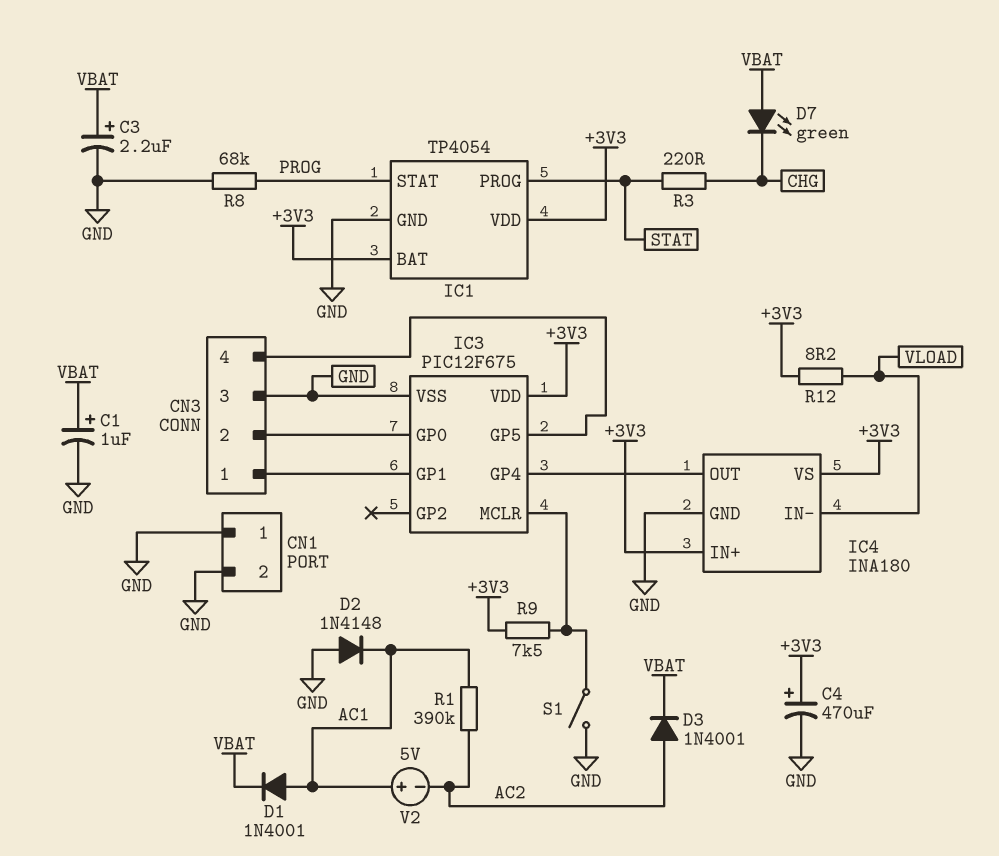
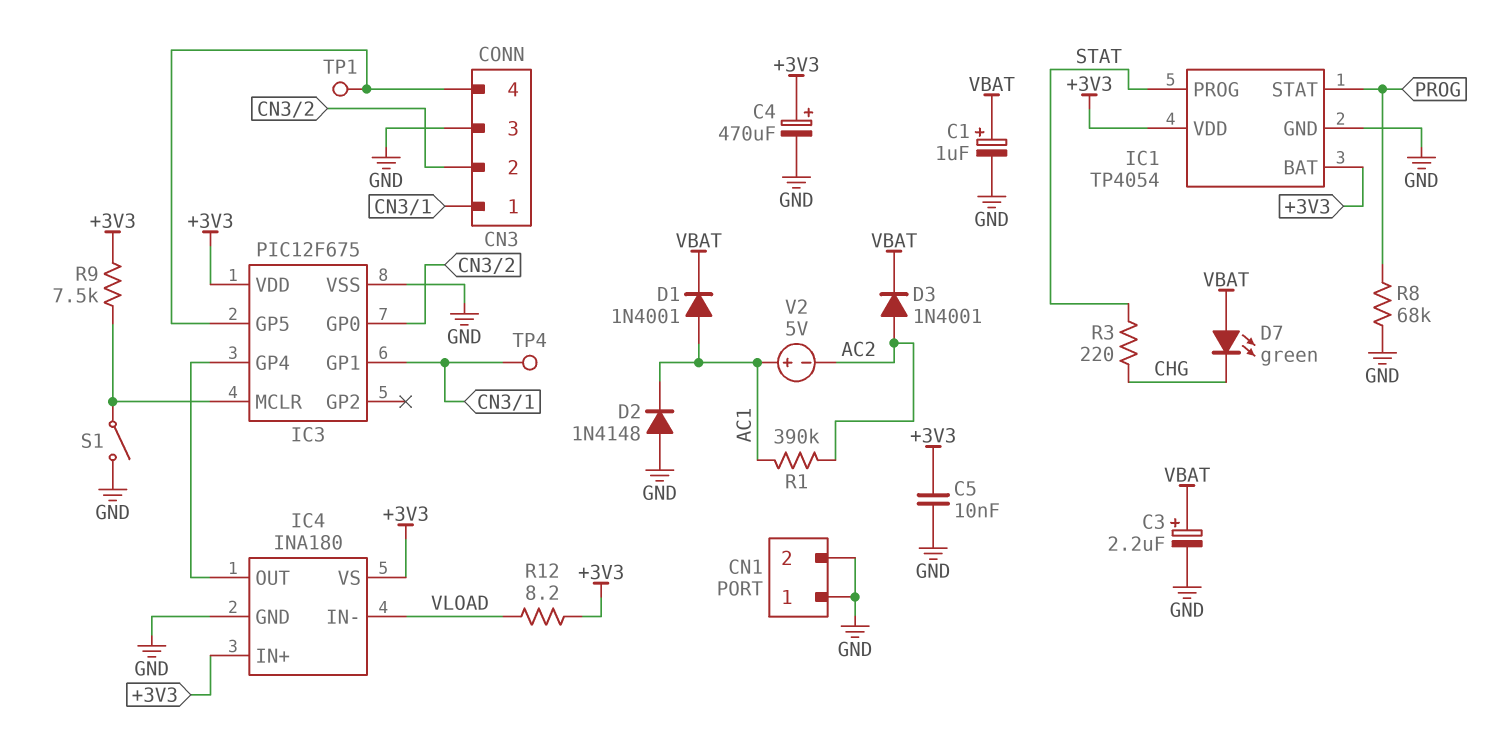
C5: none -> 10nF (+3V3, GND)
TP1: none -> test point (CN3/4)
TP4: none -> test point (CN3/1)

